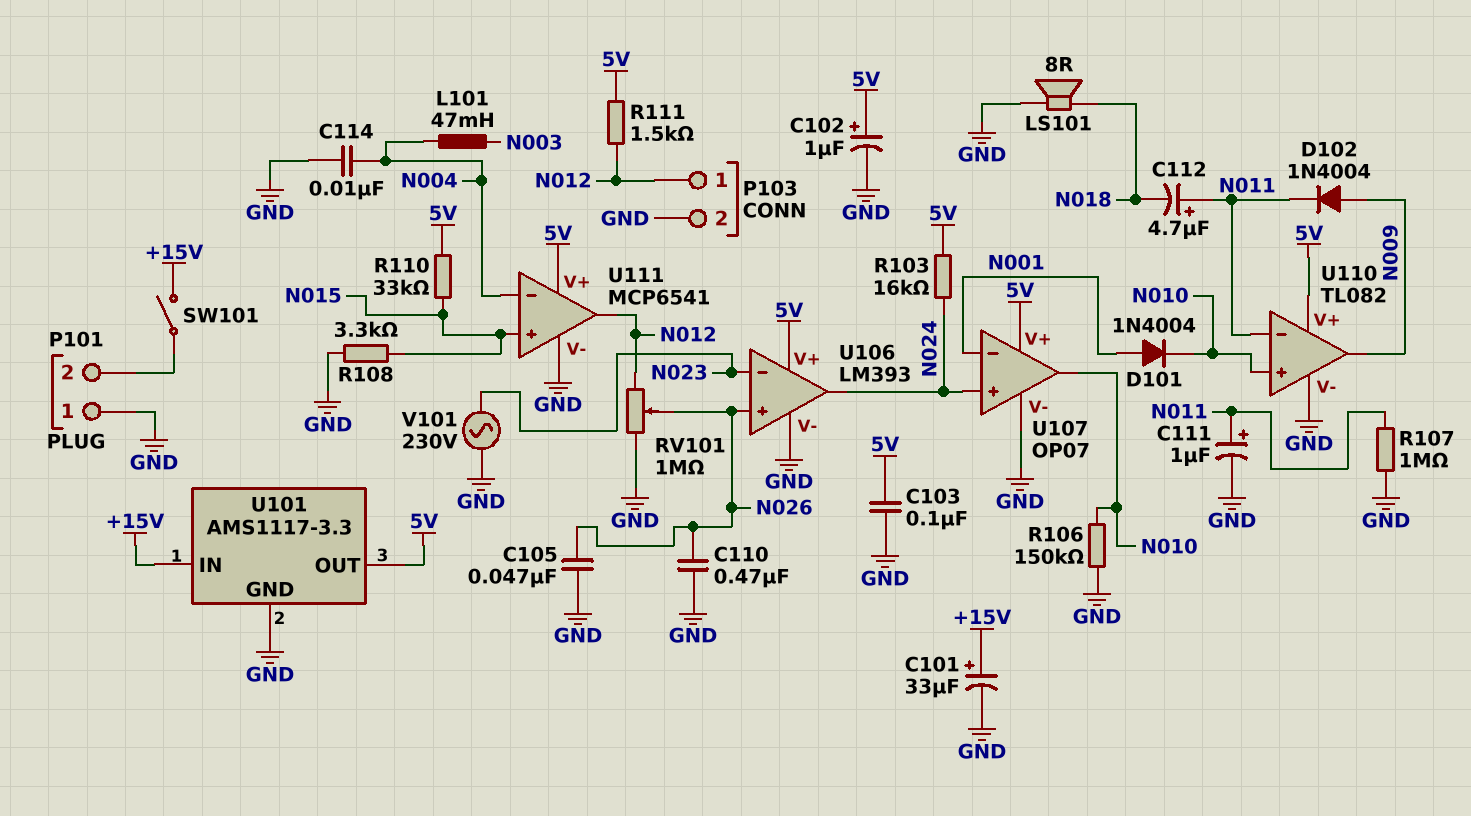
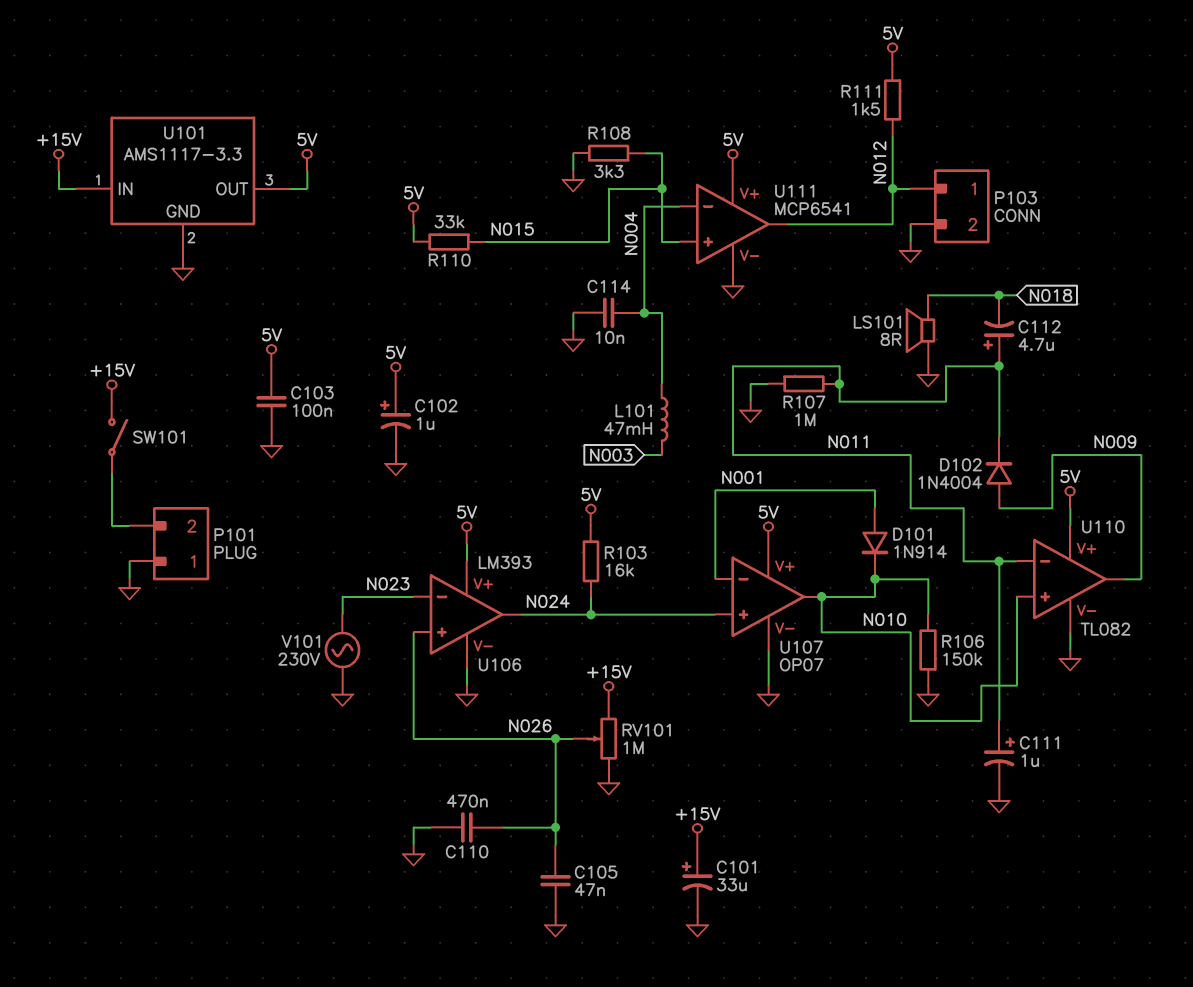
D101: diode 1N4004 (A N001, K N010) -> diode 1N914 (A N001, K N010)
RV101: 1M (GND, N012, wiper N026) -> 1M (+15V, GND, wiper N026)

